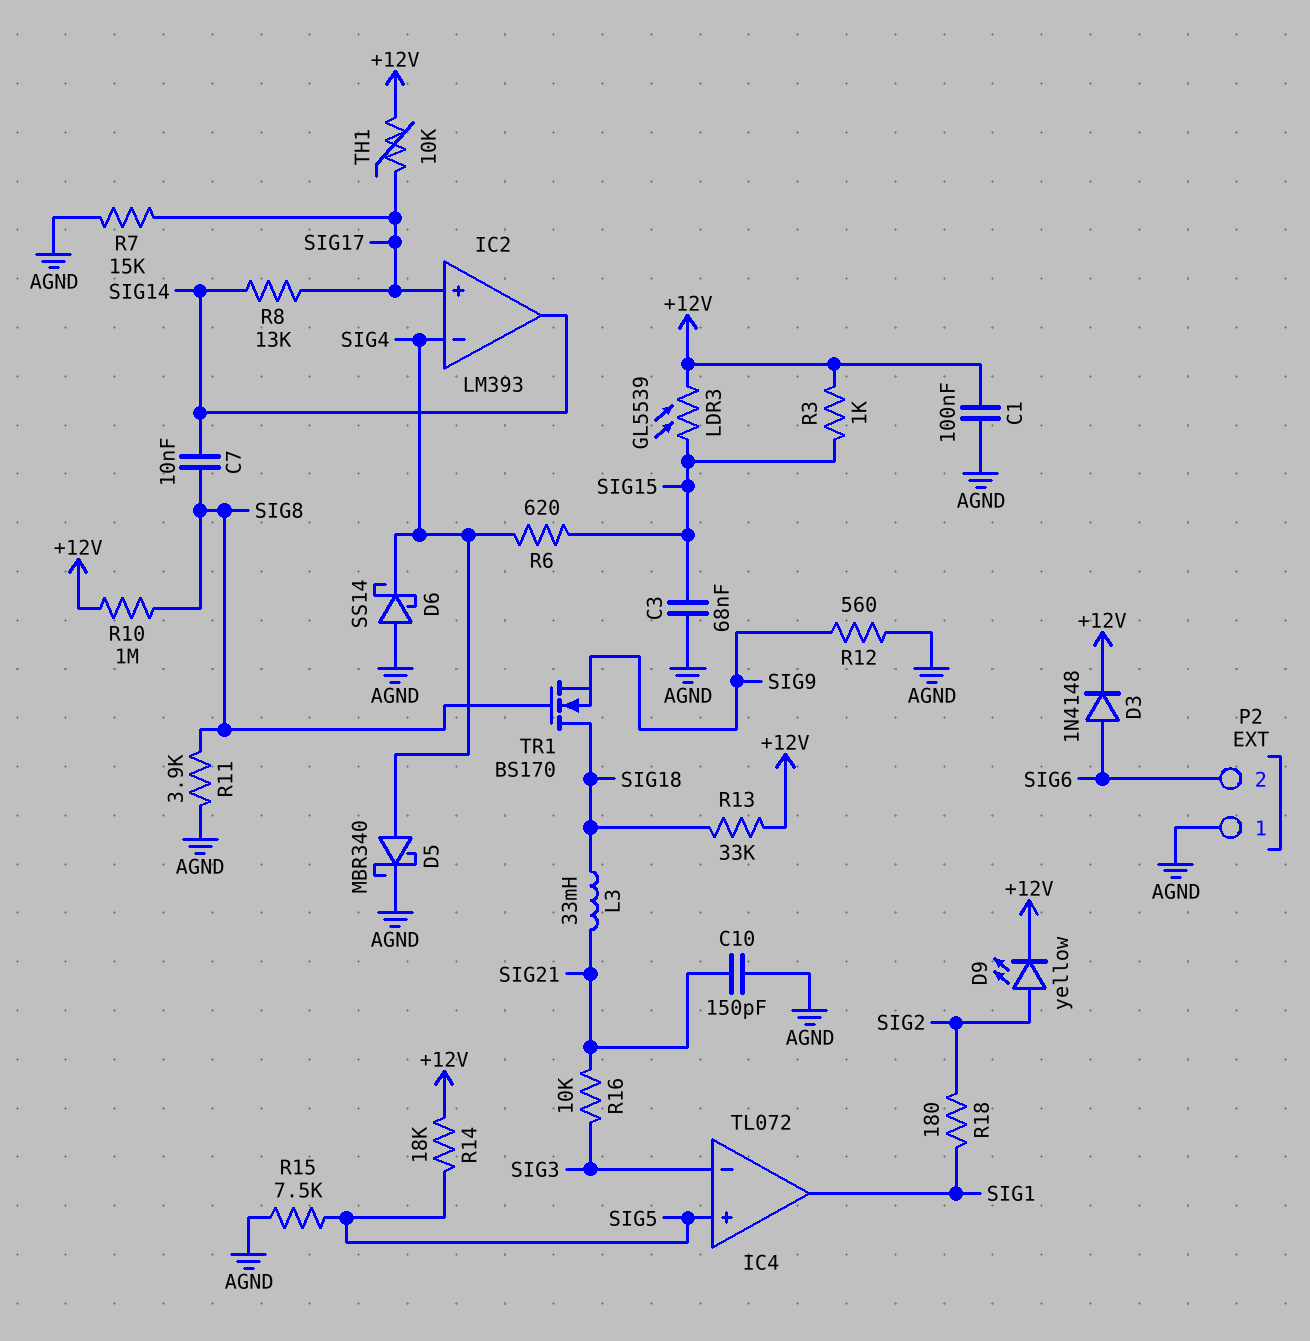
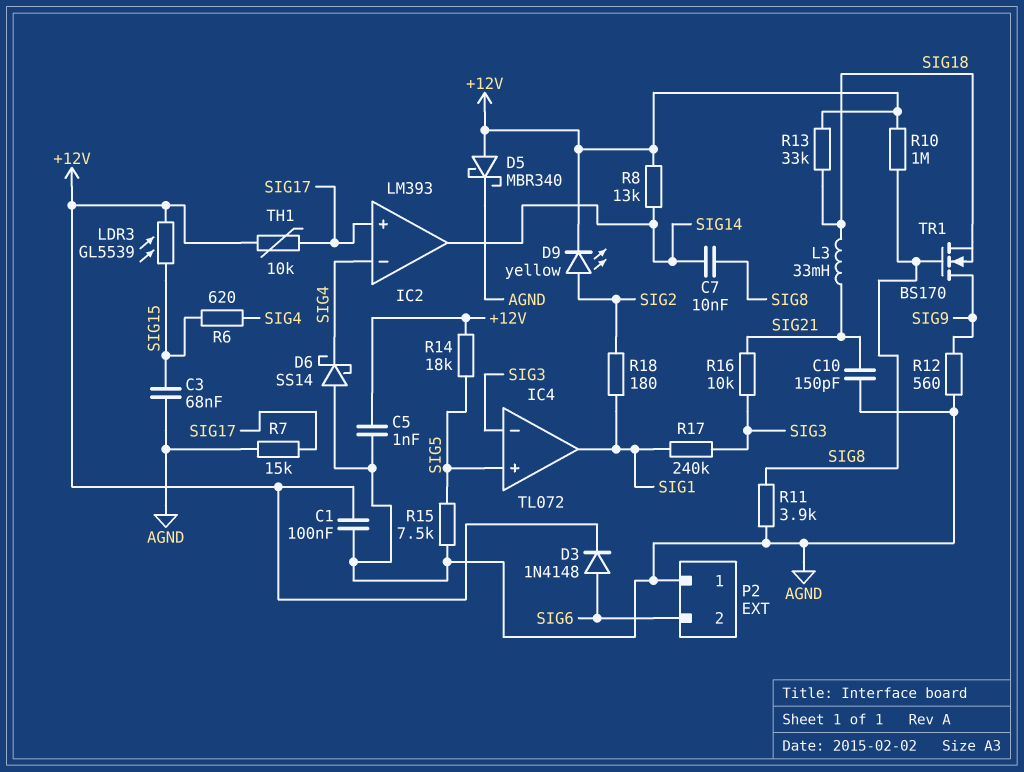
C5: none -> 1nF (+12V, AGND)
D5: schottky MBR340 (A SIG4, K AGND) -> schottky MBR340 (A +12V, K AGND)
R3: 1k (+12V, SIG15) -> none
R8: 13k (SIG14, SIG17) -> 13k (+12V, SIG14)
R17: none -> 240k (SIG1, SIG3)
TR1: NMOS BS170 (G SIG8, D SIG18, S SIG9) -> NMOS BS170 (G SIG8, D SIG9, S SIG18)

